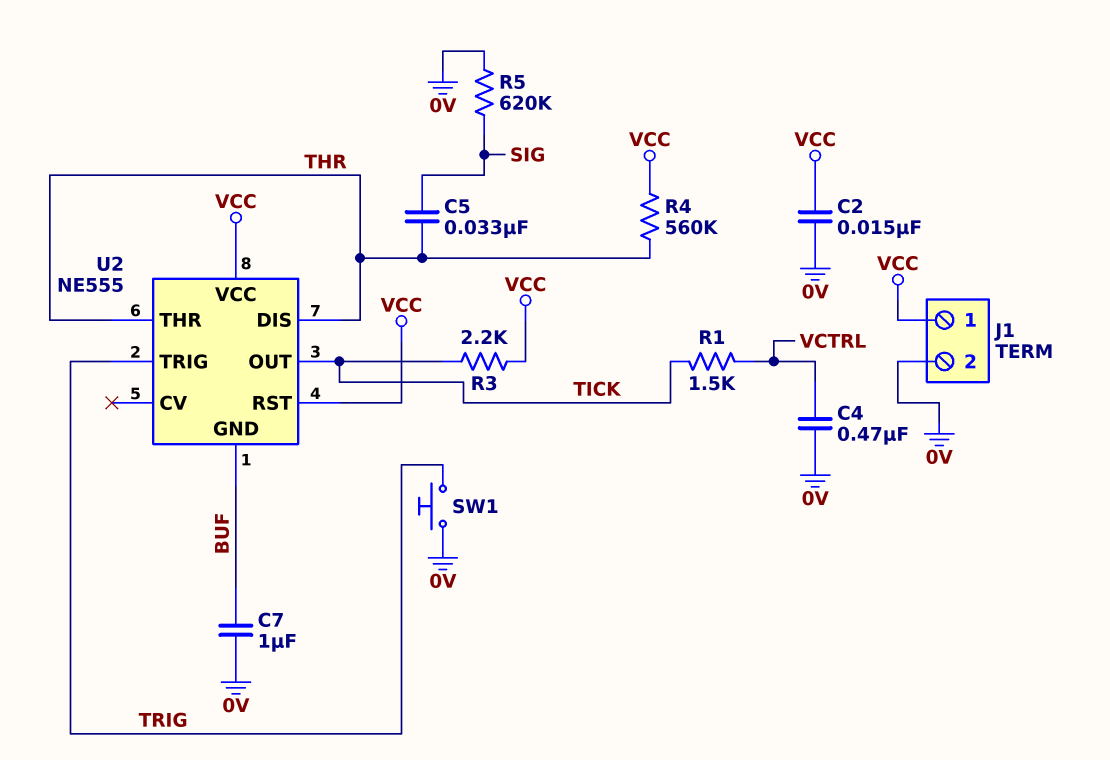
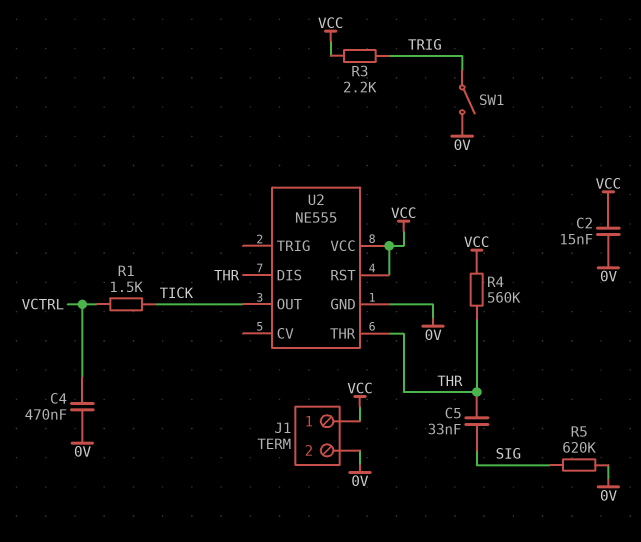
C7: 1uF (0V, BUF) -> none
R3: 2.2k (TICK, VCC) -> 2.2k (TRIG, VCC)
SW1: button (0V, TRIG) -> switch (0V, TRIG)
U2 pin GND: BUF -> 0V
U2 pin TRIG: TRIG -> none

